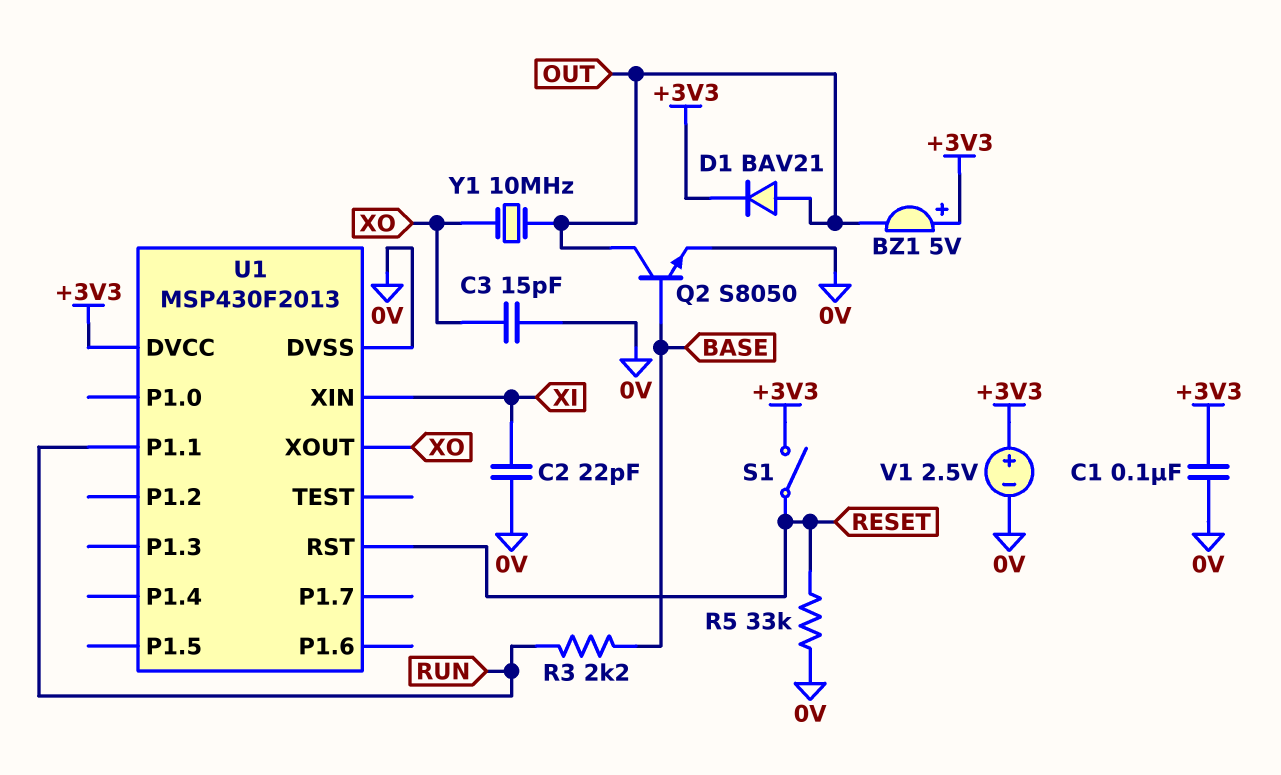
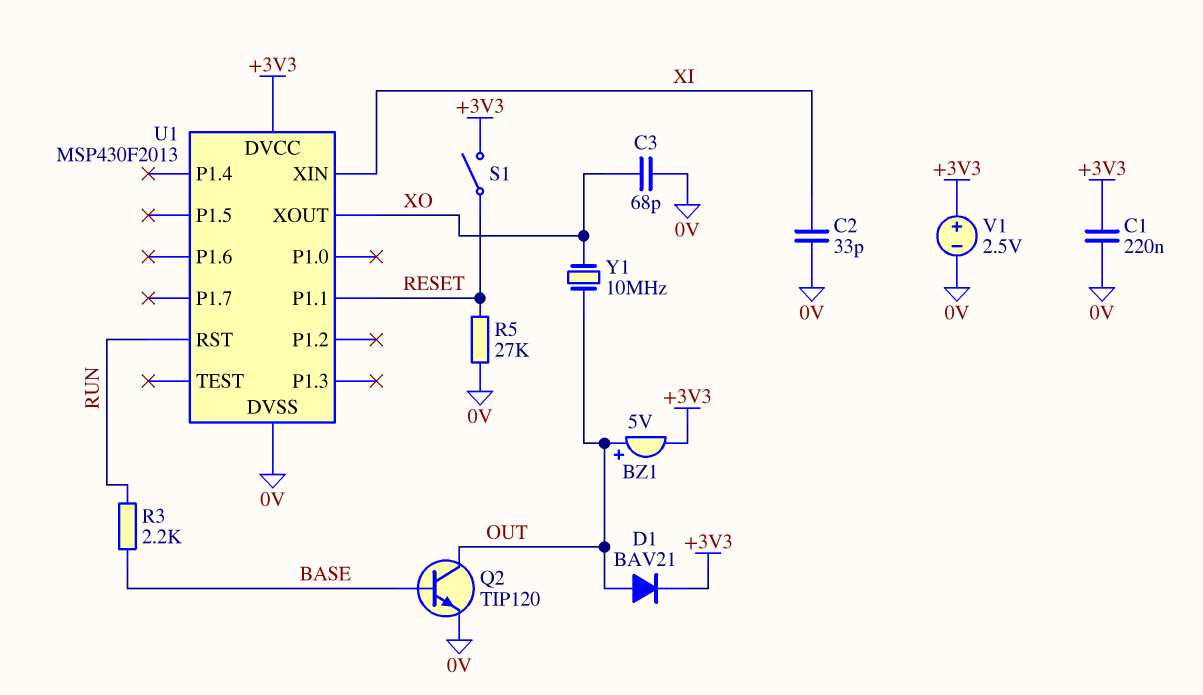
BZ1: buzzer 5V (plus +3V3, minus OUT) -> buzzer 5V (plus OUT, minus +3V3)
C1: 100nF (+3V3, 0V) -> 220nF (+3V3, 0V)
C2: 22pF (0V, XI) -> 33pF (0V, XI)
C3: 15pF (0V, XO) -> 68pF (0V, XO)
Q2: NPN S8050 (B BASE, C OUT, E 0V) -> NPN TIP120 (B BASE, C OUT, E 0V)
R5: 33k (0V, RESET) -> 27k (0V, RESET)
U1 pin P1.1: RUN -> RESET
U1 pin RST: RESET -> RUN

